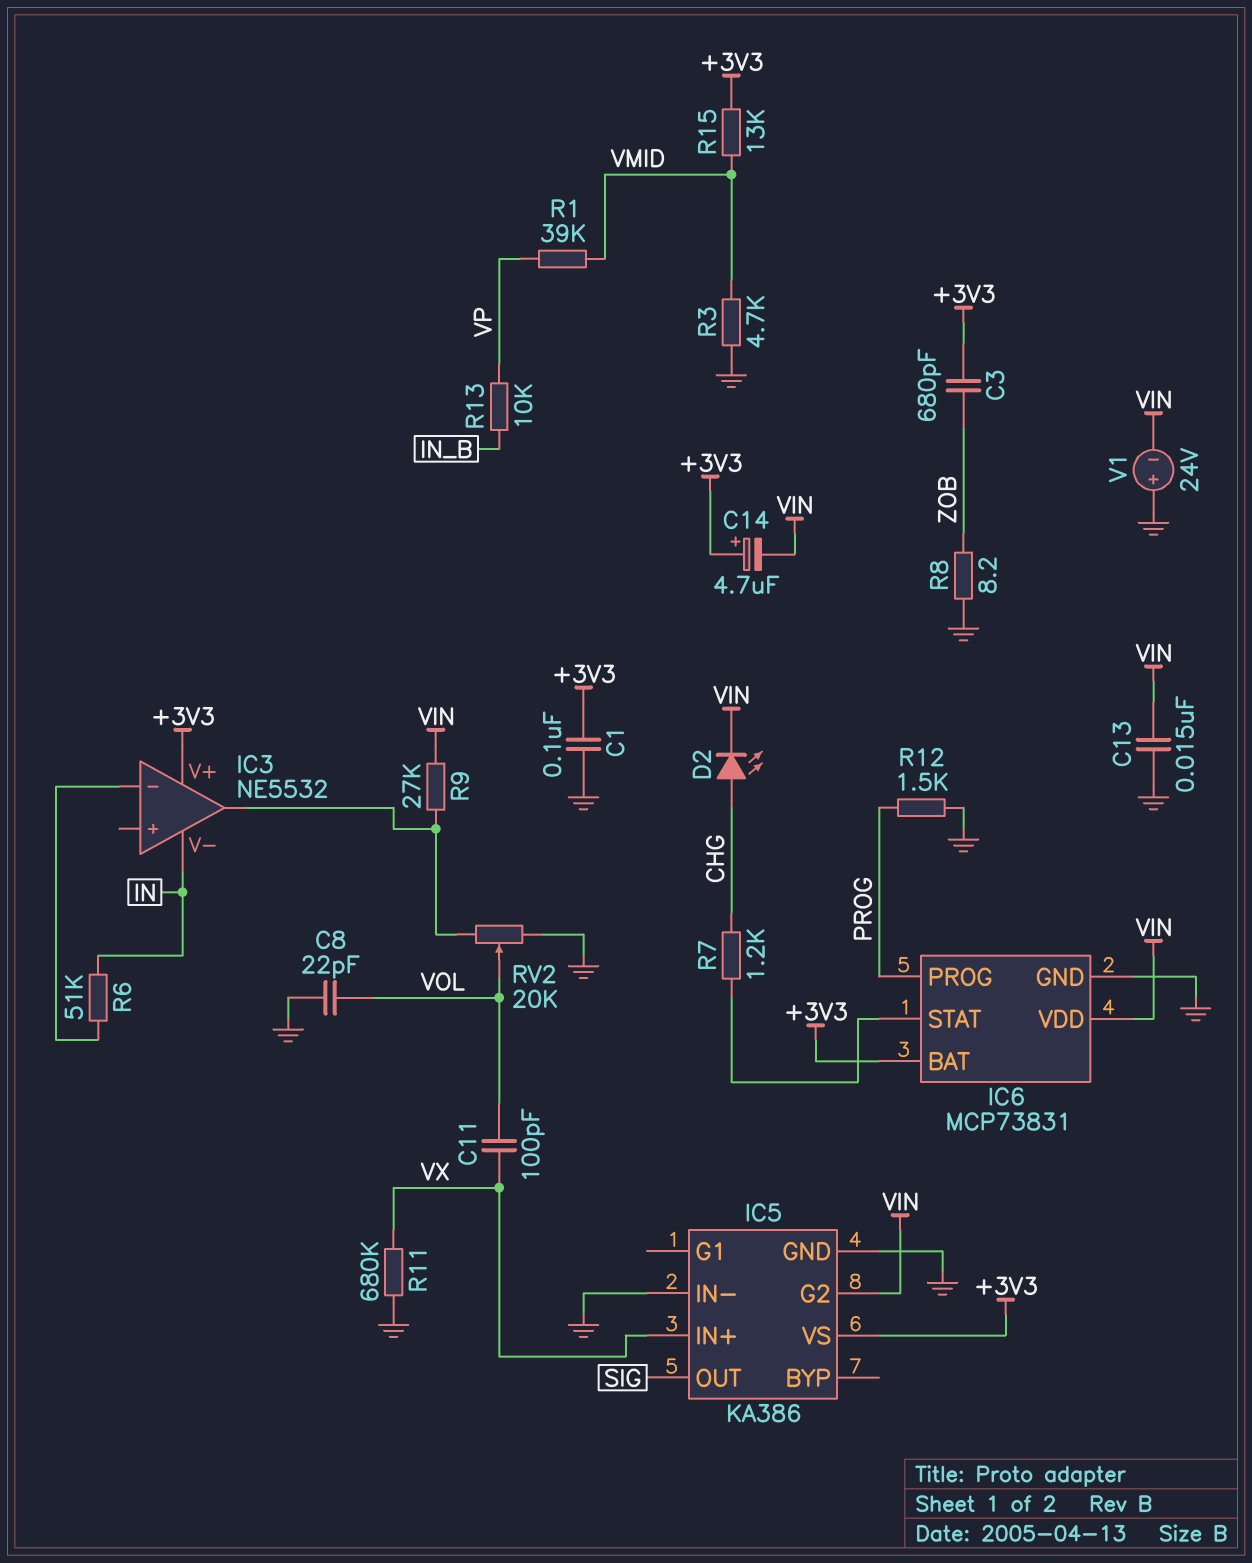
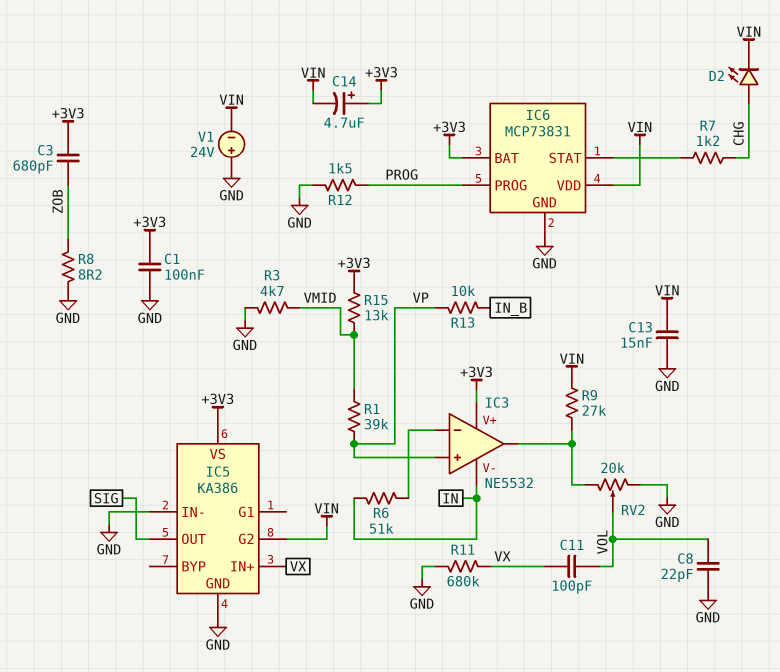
IC3 pin in+: none -> VP

